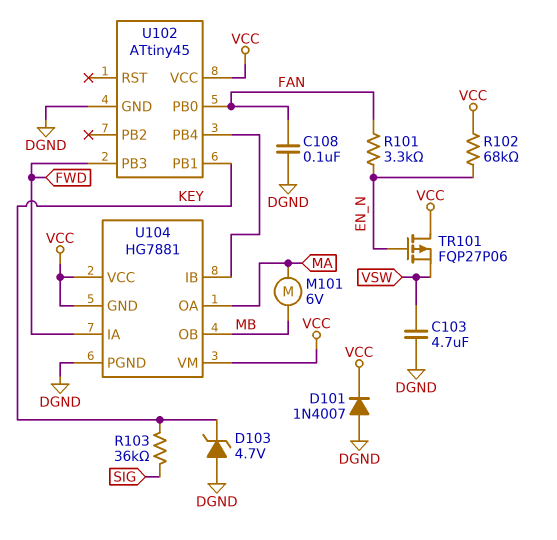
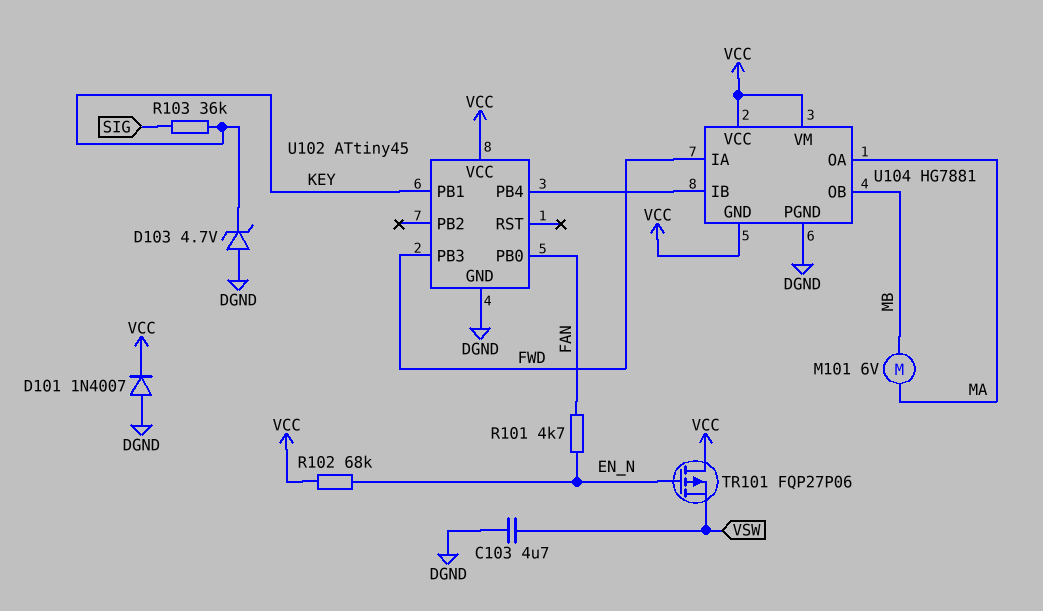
C108: 100nF (DGND, FAN) -> none
R101: 3.3k (EN_N, FAN) -> 4.7k (EN_N, FAN)

